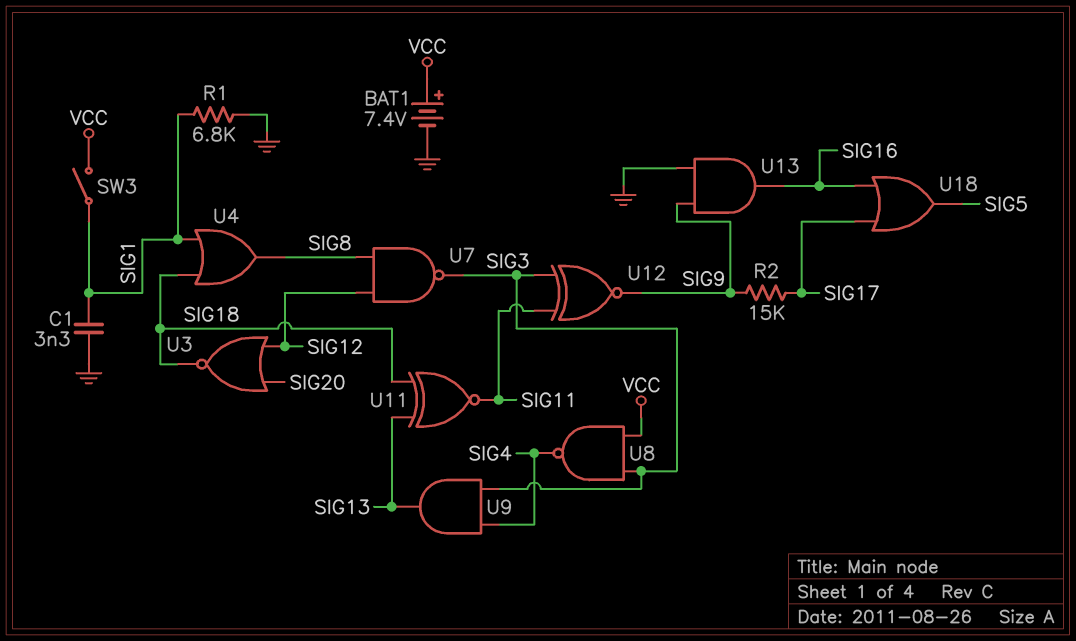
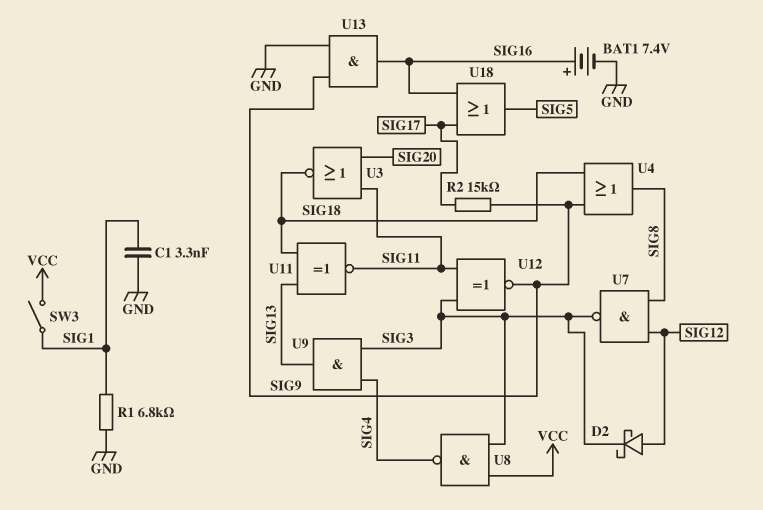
BAT1: 7.4V (plus VCC, minus GND) -> 7.4V (plus SIG16, minus GND)
D2: none -> schottky (A SIG12, K SIG3)
U3: NOR (in SIG12, in SIG20, out SIG18) -> NOR (in SIG11, in SIG20, out SIG18)
U4: OR (in SIG1, in SIG18, out SIG8) -> OR (in SIG9, in SIG18, out SIG8)

